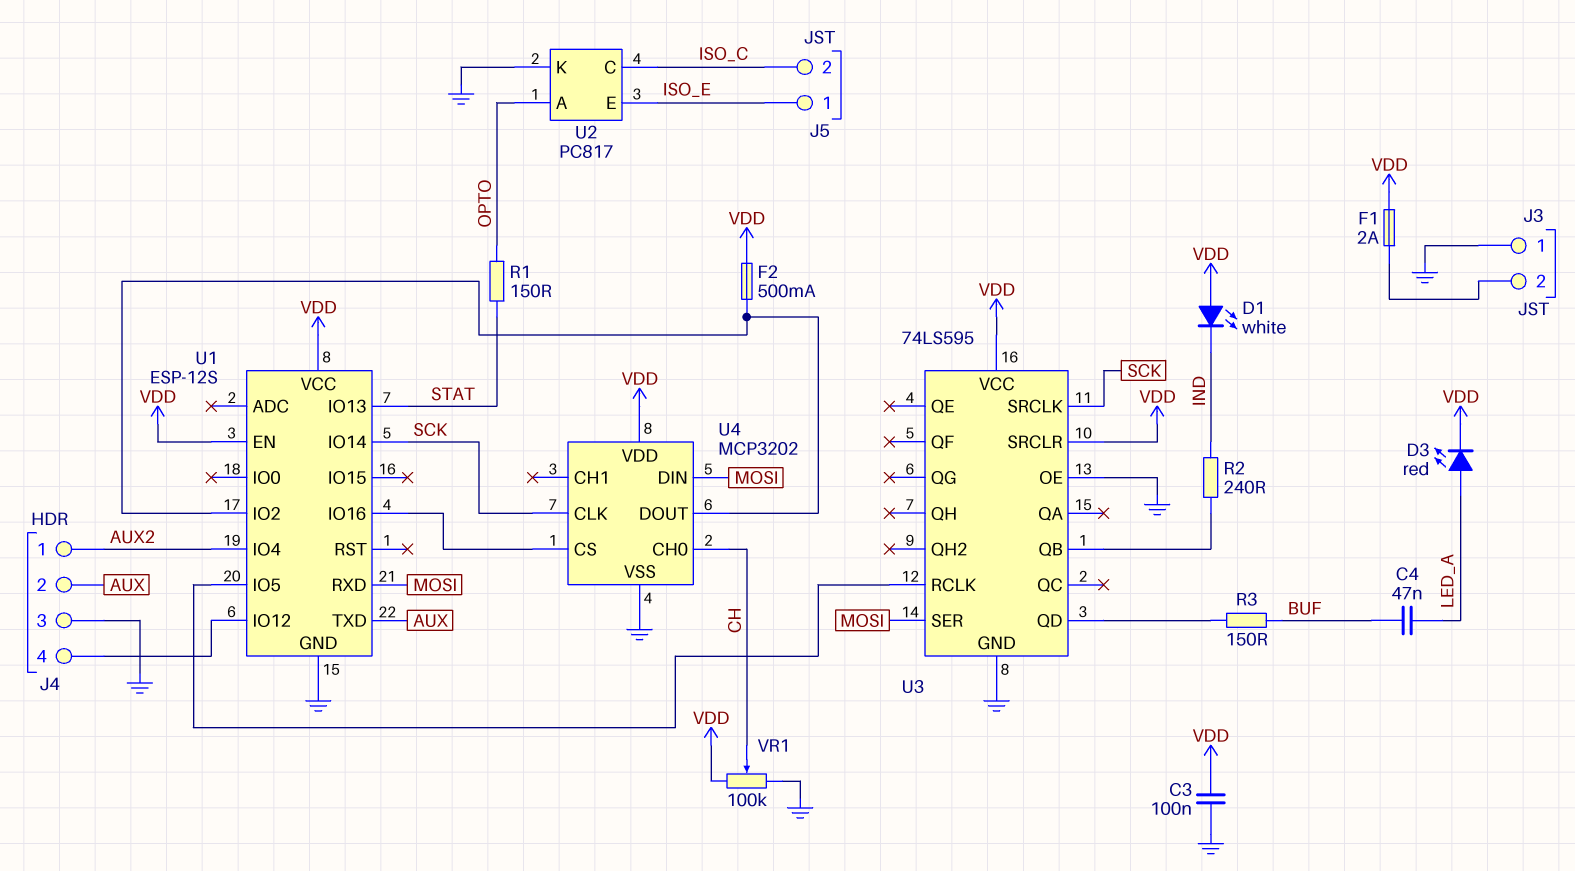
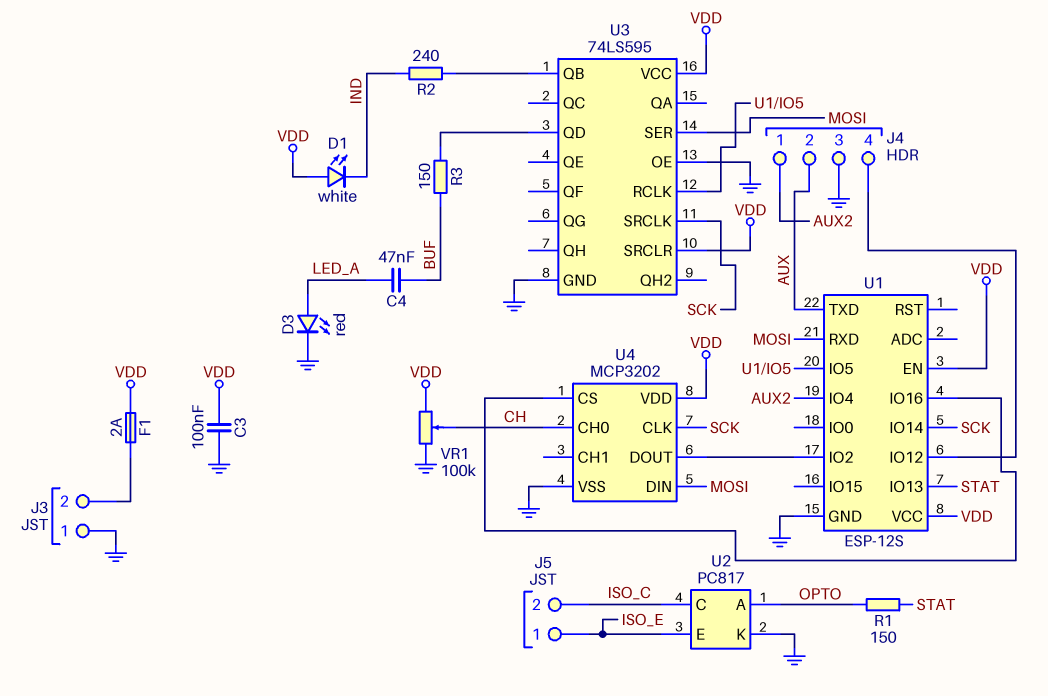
D3: LED red (A LED_A, K VDD) -> LED red (A LED_A, K GND)
F2: 500mA (U1/IO2, VDD) -> none

